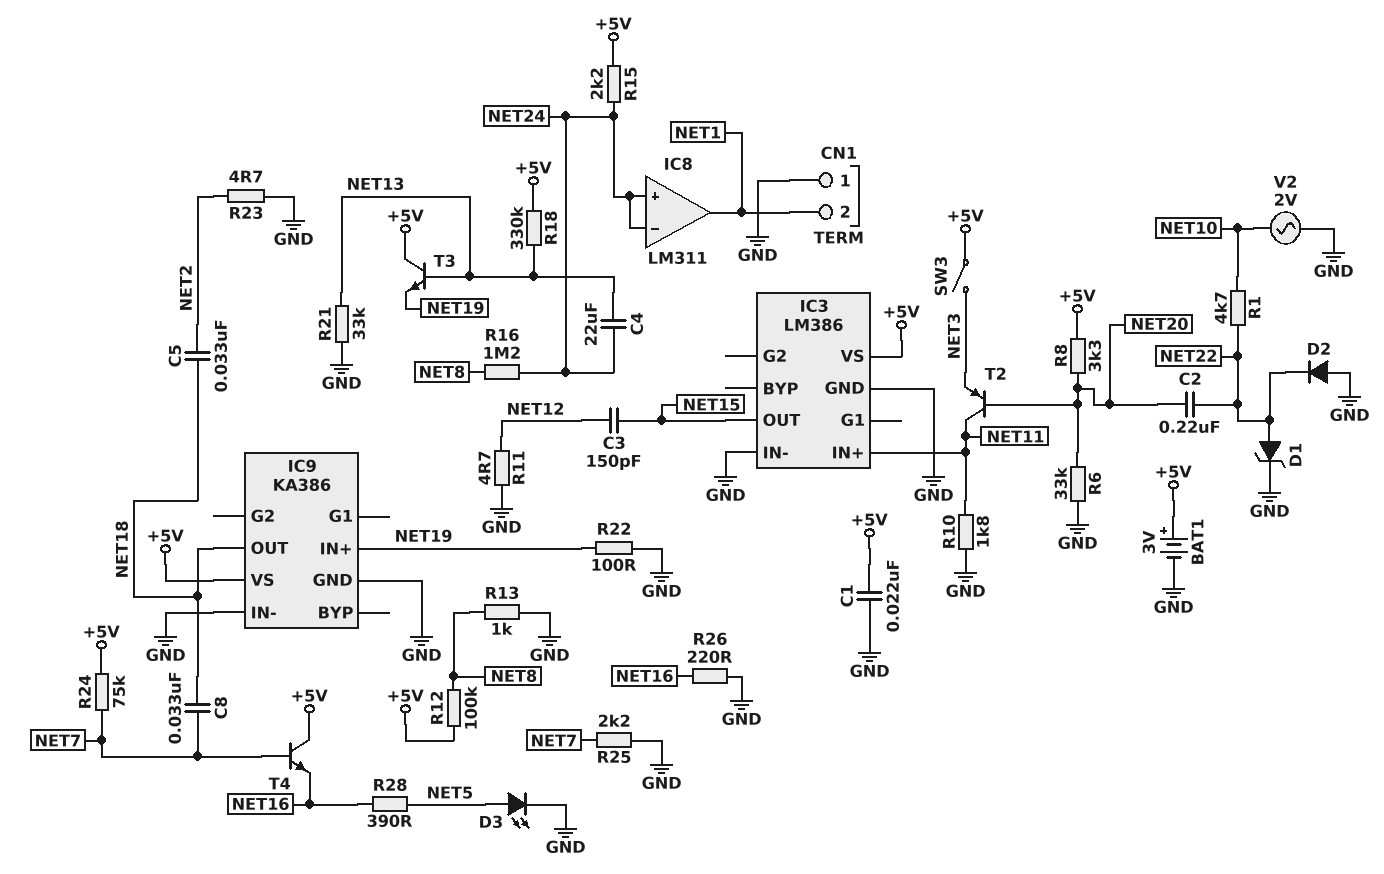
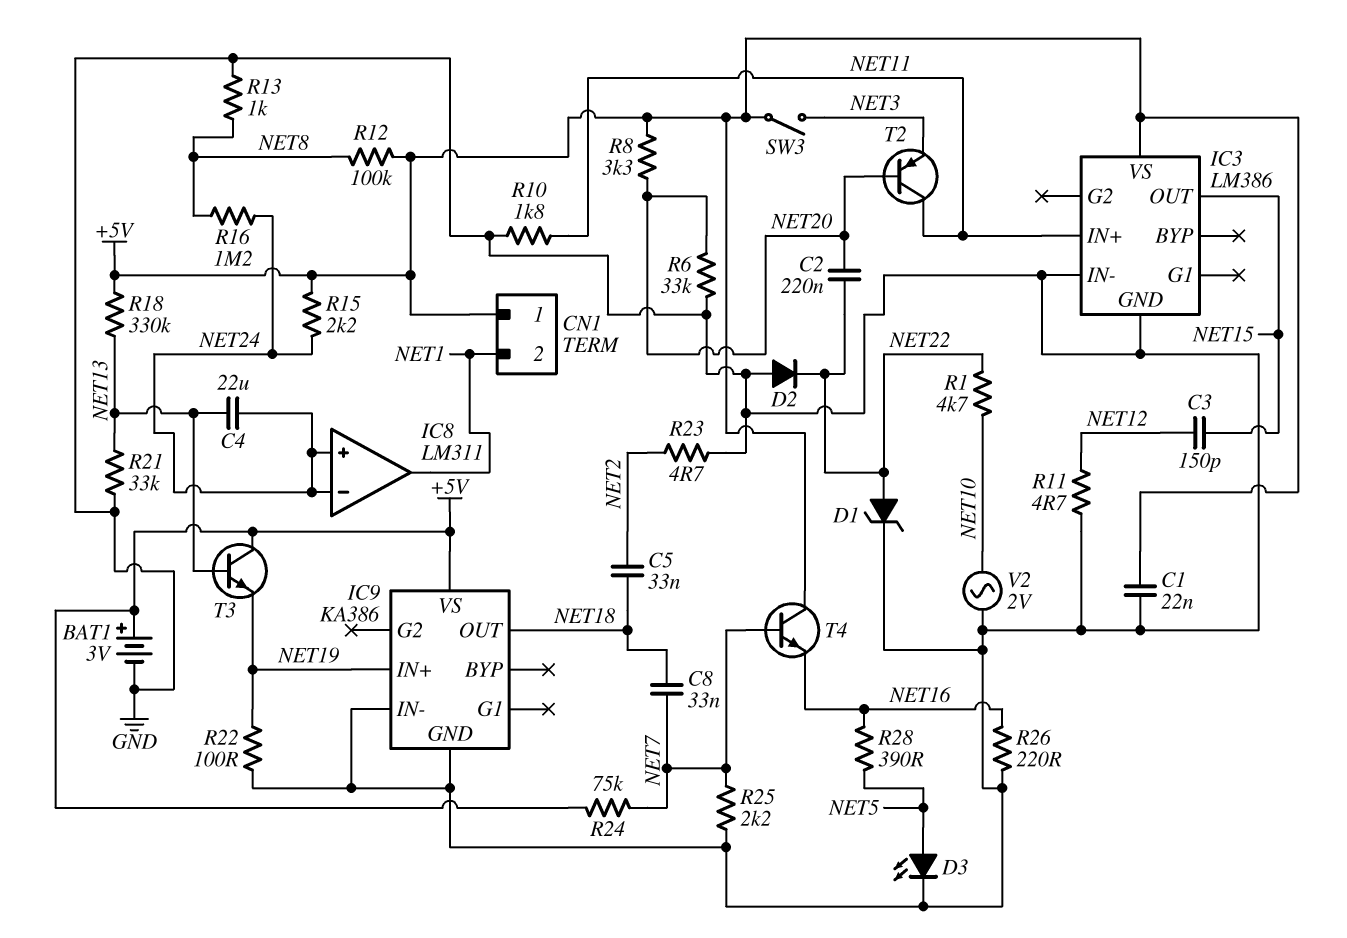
CN1 pin 1: GND -> +5V

